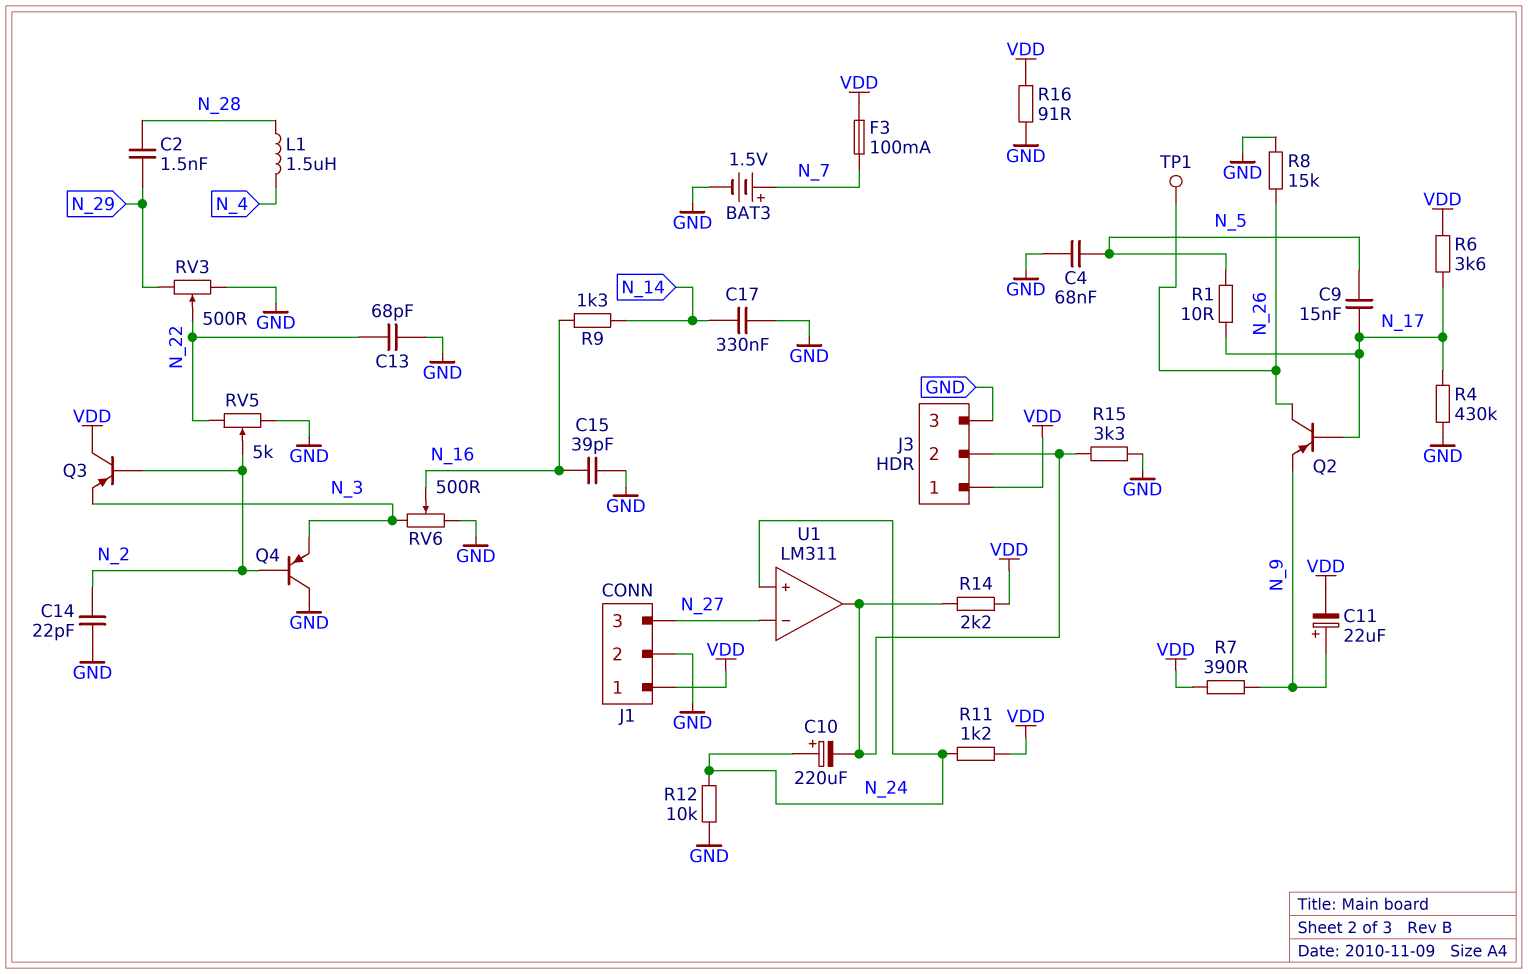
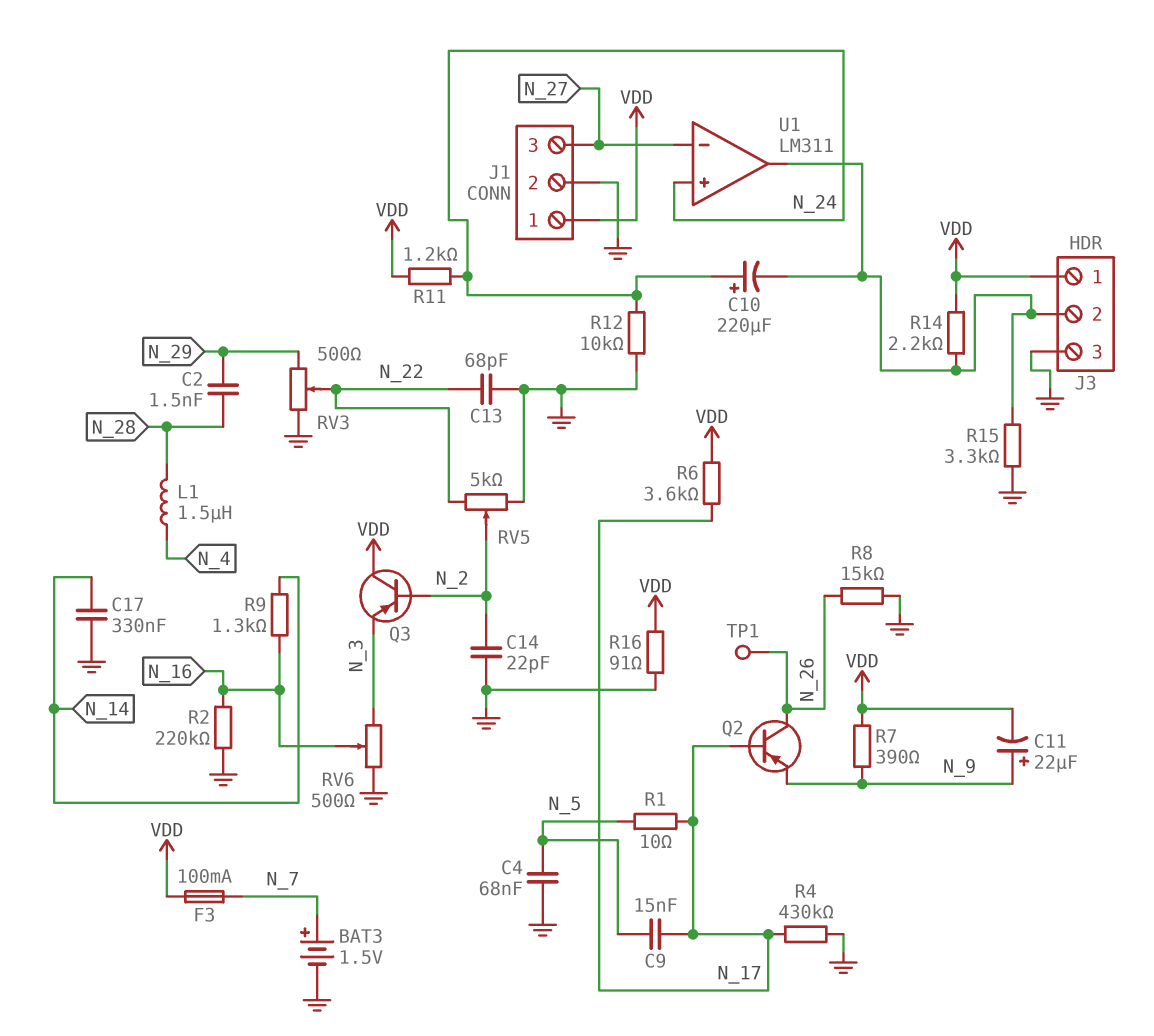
C15: 39pF (GND, N_16) -> none
Q4: PNP (B N_2, C GND, E N_3) -> none
R2: none -> 220k (GND, N_16)

